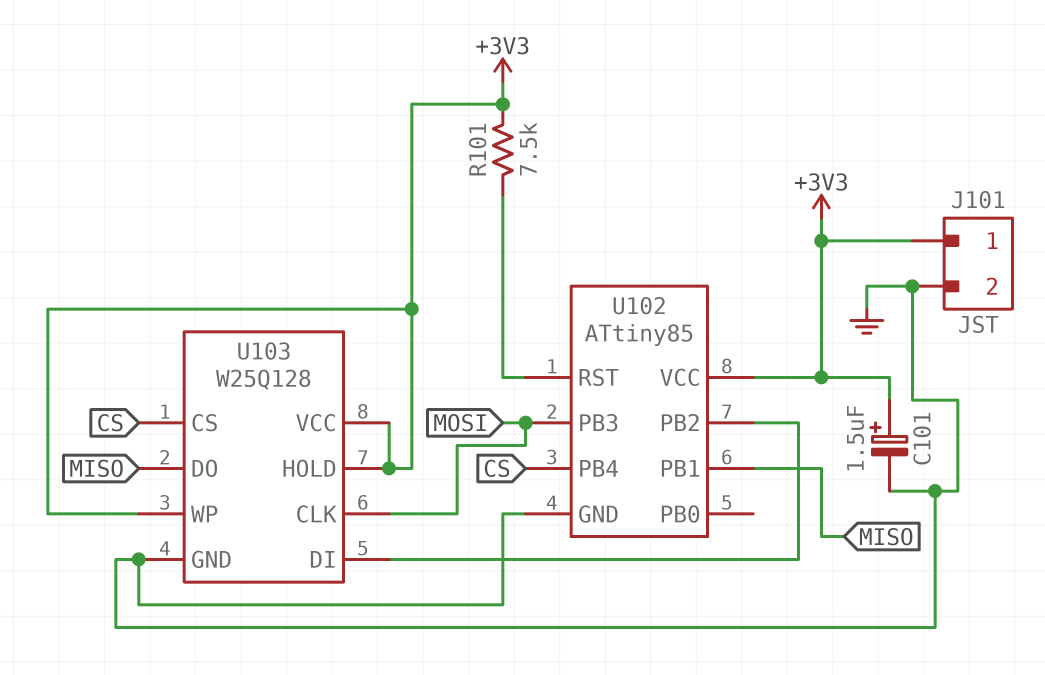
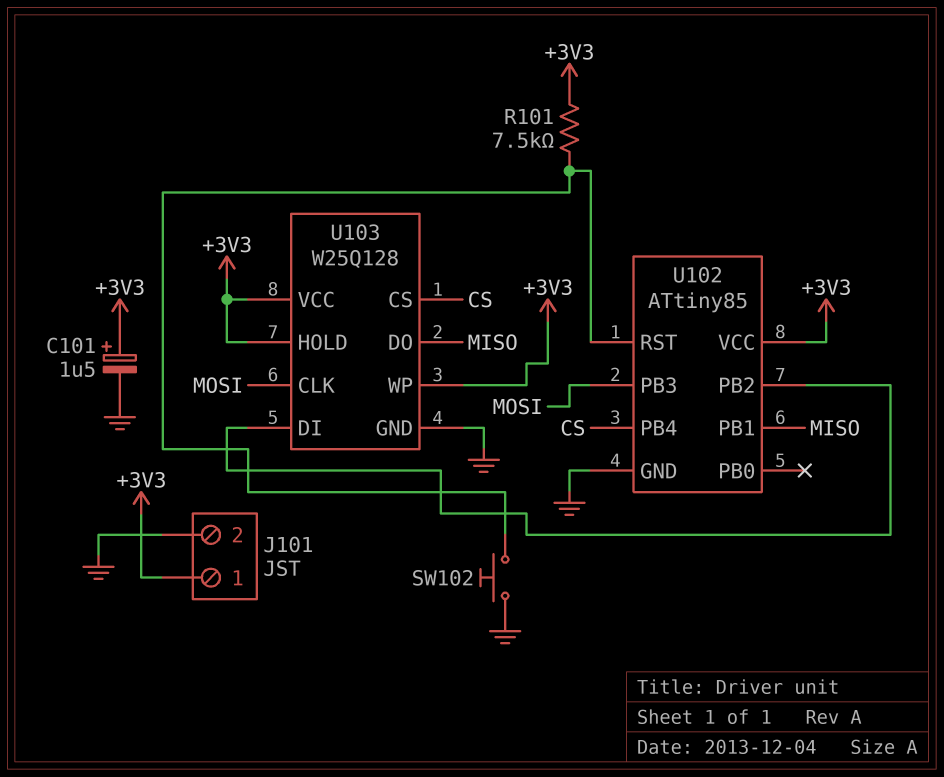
SW102: none -> button (GND, U102/RST)

